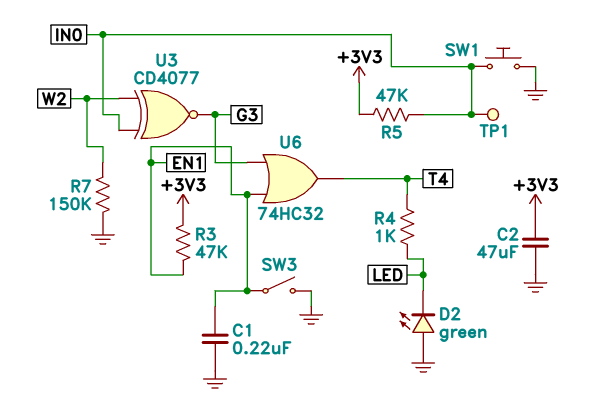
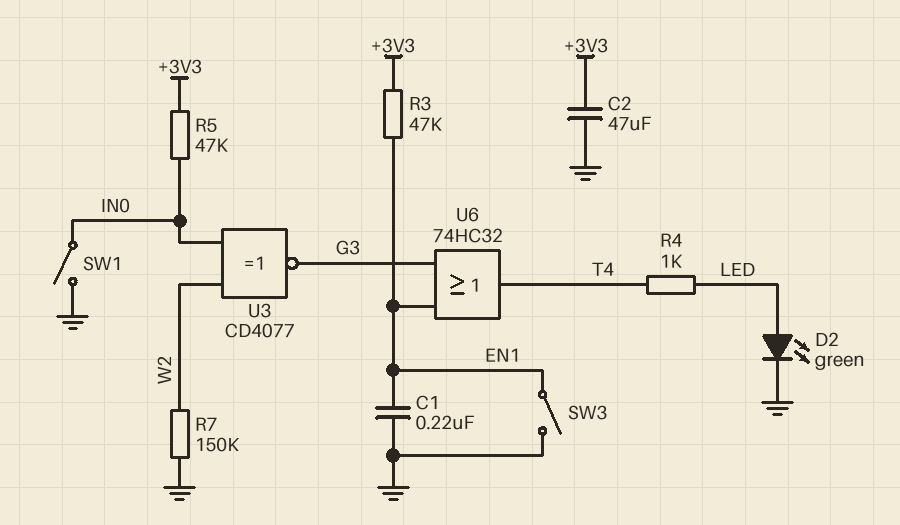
D2: LED green (A GND, K LED) -> LED green (A LED, K GND)
SW1: button (GND, IN0) -> switch (GND, IN0)
TP1: test point (IN0) -> none

